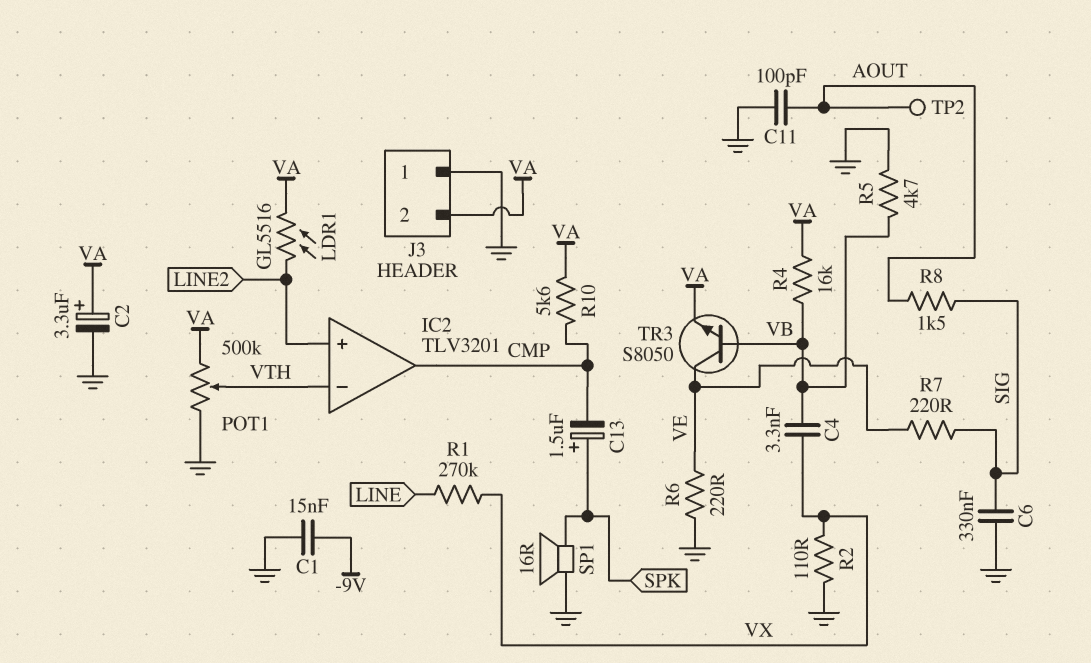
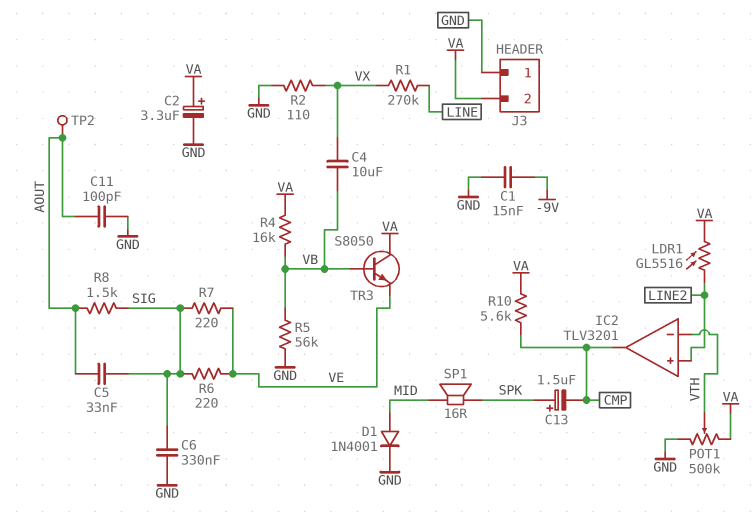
C4: 3.3nF (VB, VX) -> 10uF (VB, VX)
C5: none -> 33nF (AOUT, SIG)
D1: none -> diode 1N4001 (A MID, K GND)
R5: 4.7k (GND, VB) -> 56k (GND, VB)
R6: 220 (GND, VE) -> 220 (SIG, VE)
SP1: speaker 16R (GND, SPK) -> speaker 16R (MID, SPK)
TR3: NPN S8050 (B VB, C VE, E VA) -> NPN S8050 (B VB, C VA, E VE)

